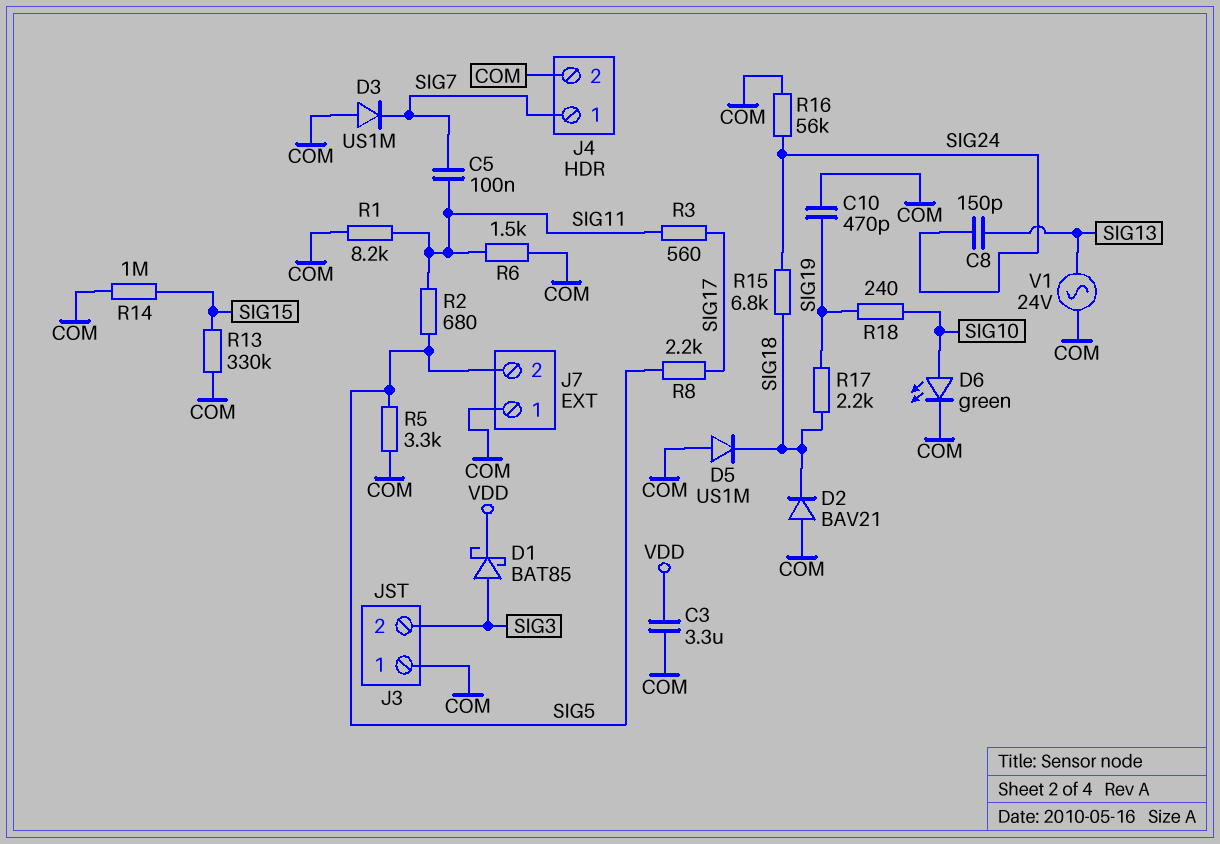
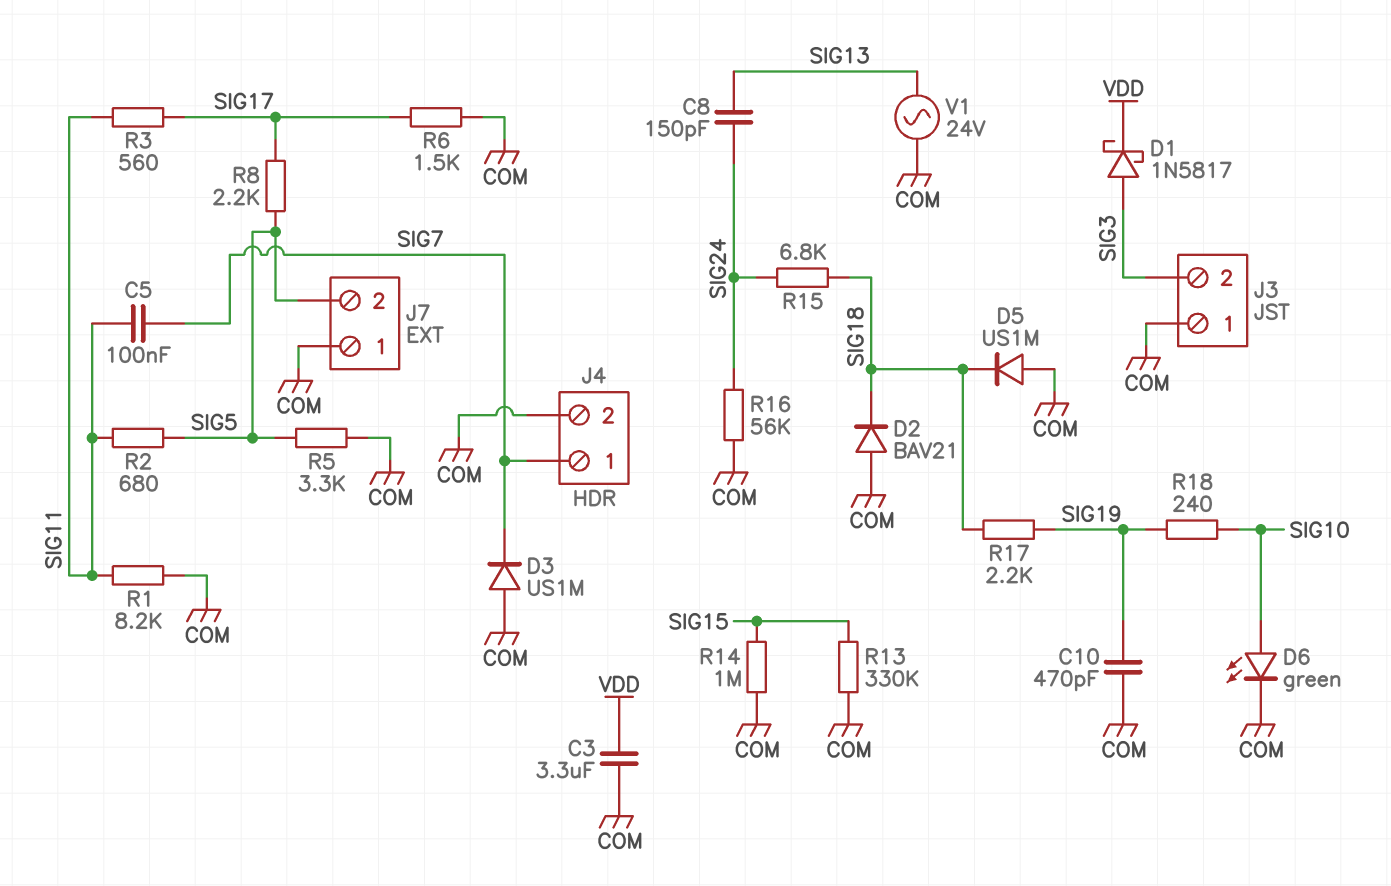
D1: schottky BAT85 (A SIG3, K VDD) -> schottky 1N5817 (A SIG3, K VDD)
R6: 1.5k (COM, SIG11) -> 1.5k (COM, SIG17)

